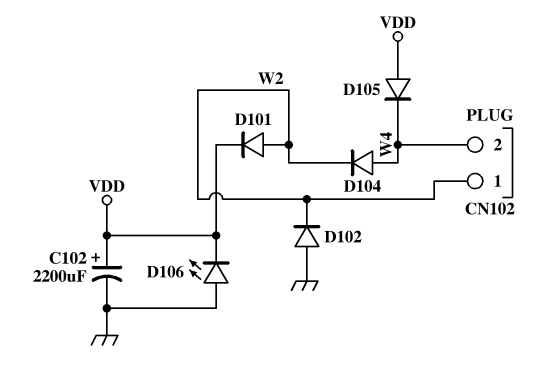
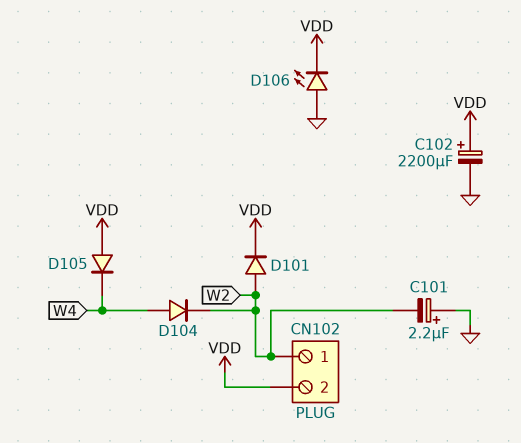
C101: none -> 2.2uF (plus GND, minus W2)
CN102 pin 2: W4 -> VDD
D102: diode (A GND, K W2) -> none

